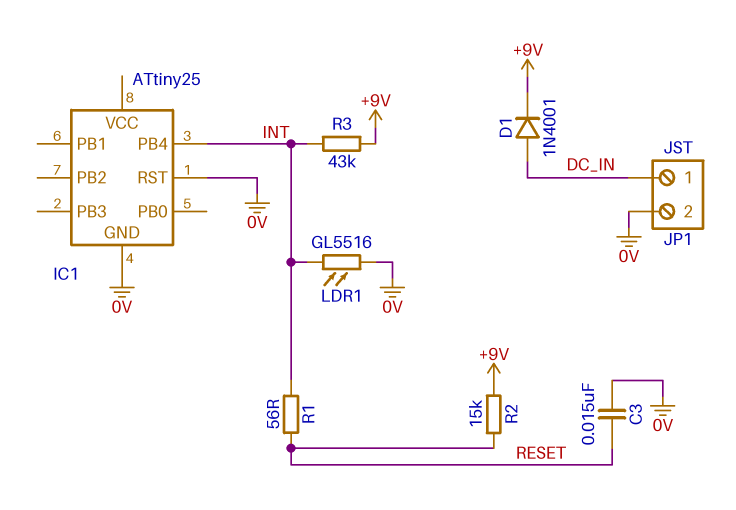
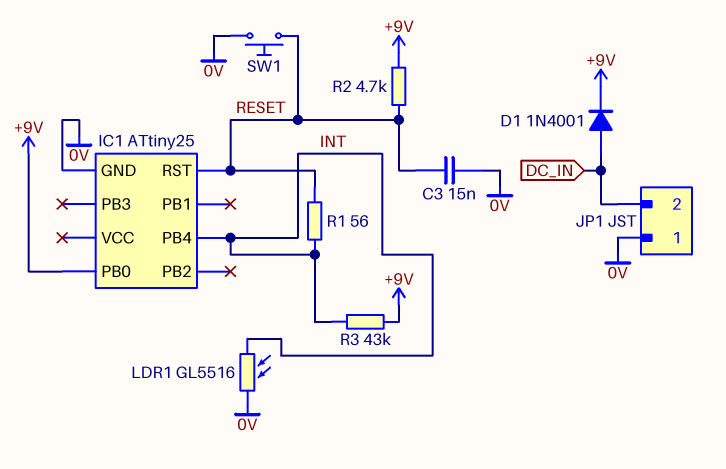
IC1 pin PB0: none -> +9V
IC1 pin RST: 0V -> RESET
JP1 pin 1: DC_IN -> 0V
JP1 pin 2: 0V -> DC_IN
R2: 15k (+9V, RESET) -> 4.7k (+9V, RESET)
SW1: none -> button (0V, RESET)

